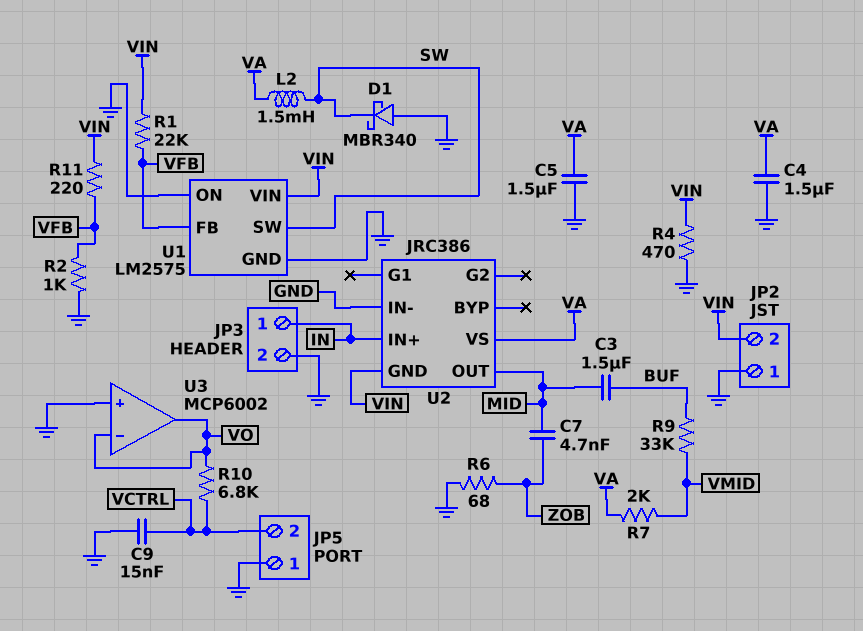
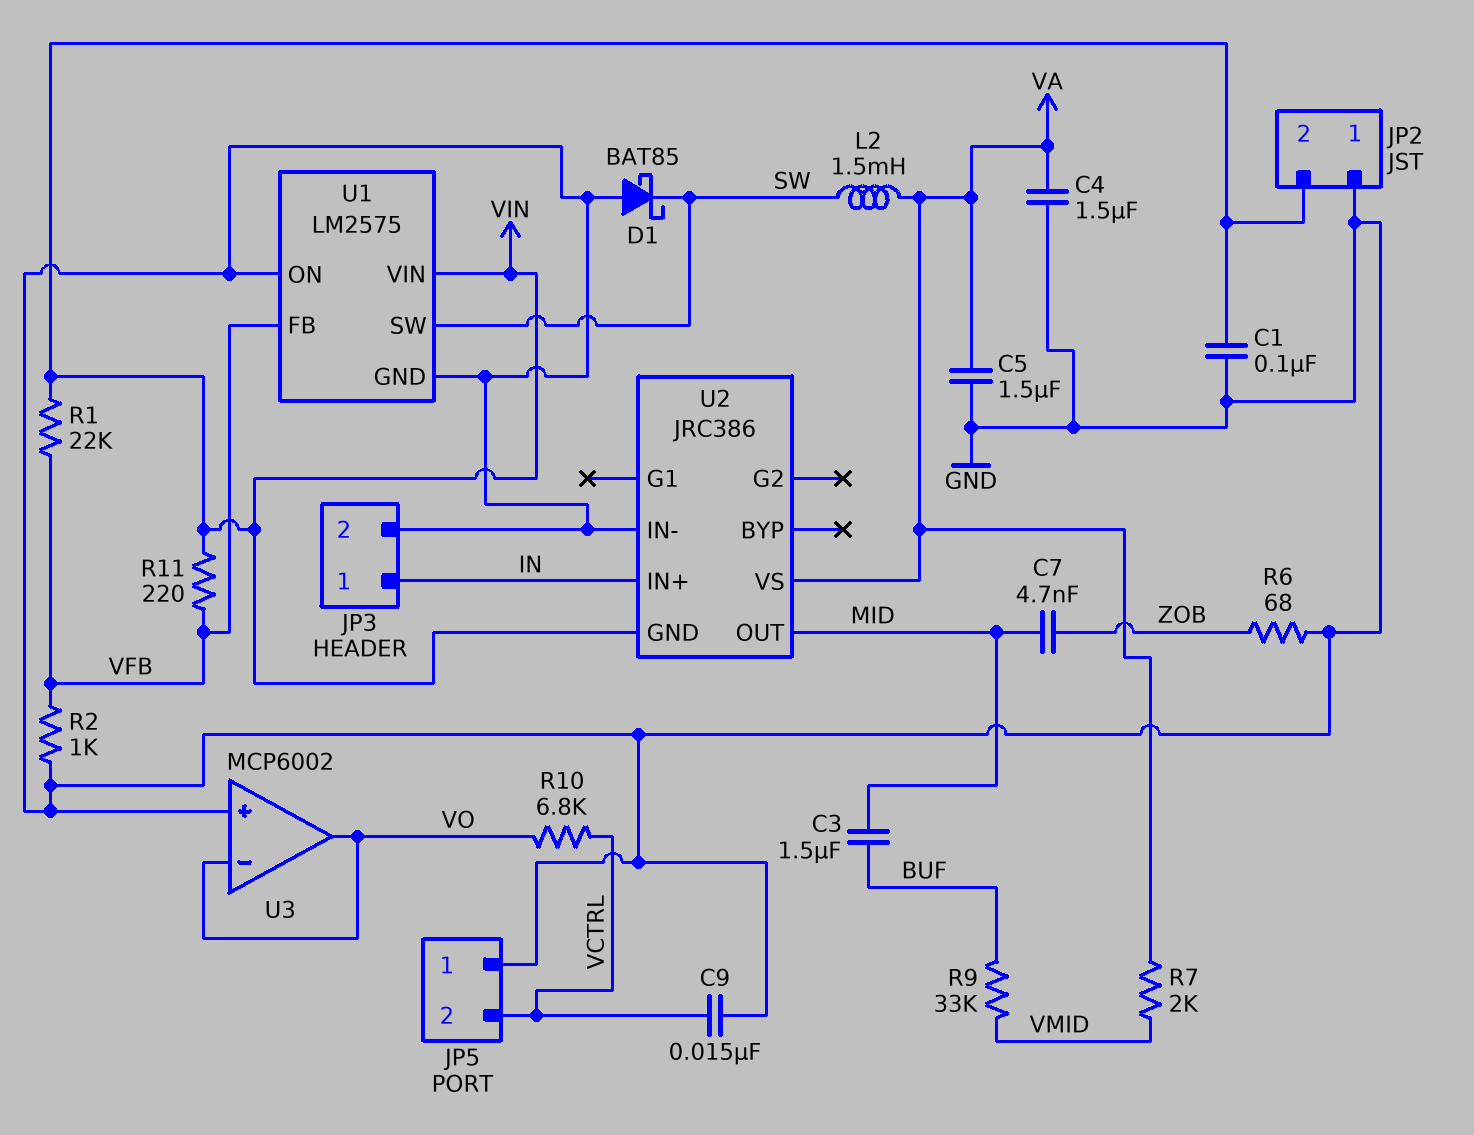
C1: none -> 100nF (GND, VIN)
D1: schottky MBR340 (A GND, K SW) -> schottky BAT85 (A GND, K SW)
R4: 470 (GND, VIN) -> none

